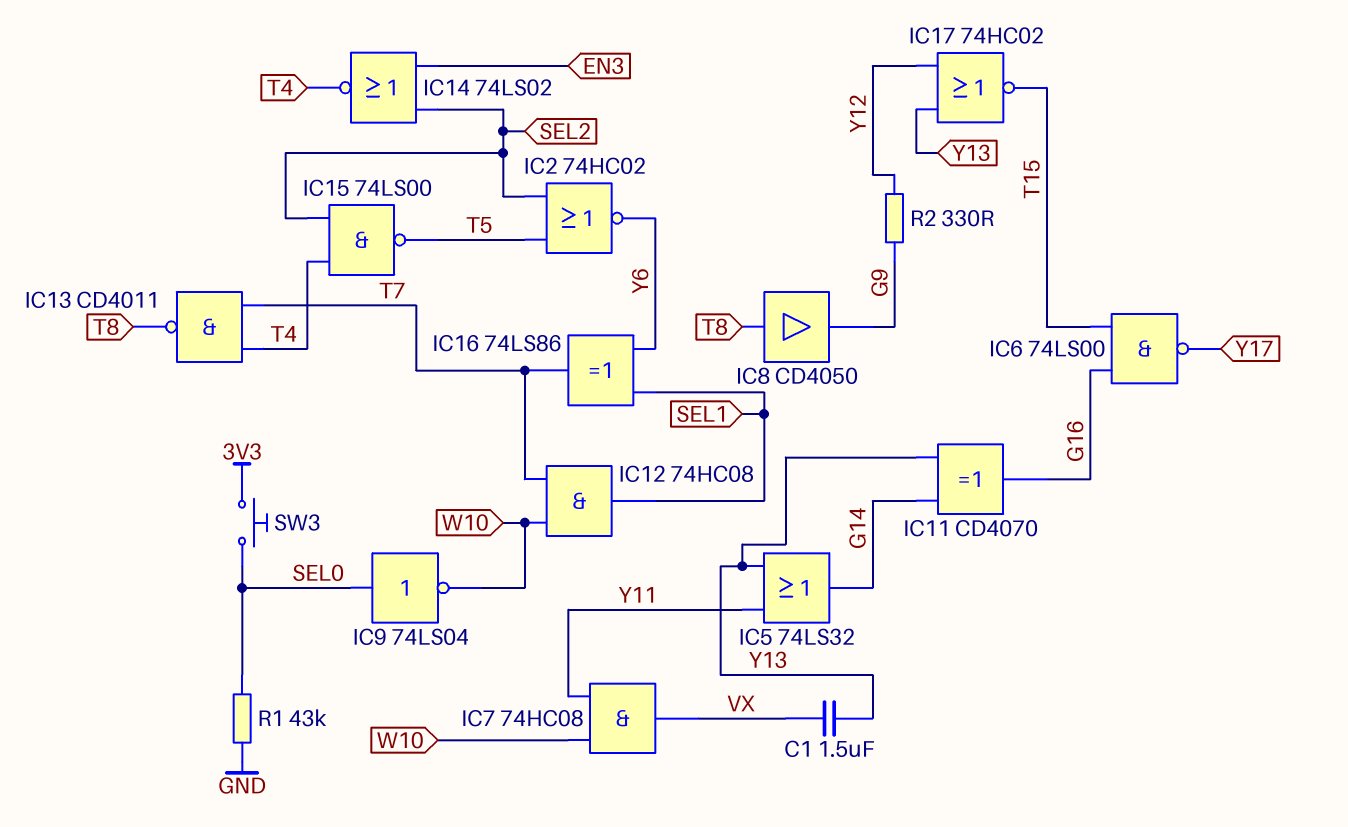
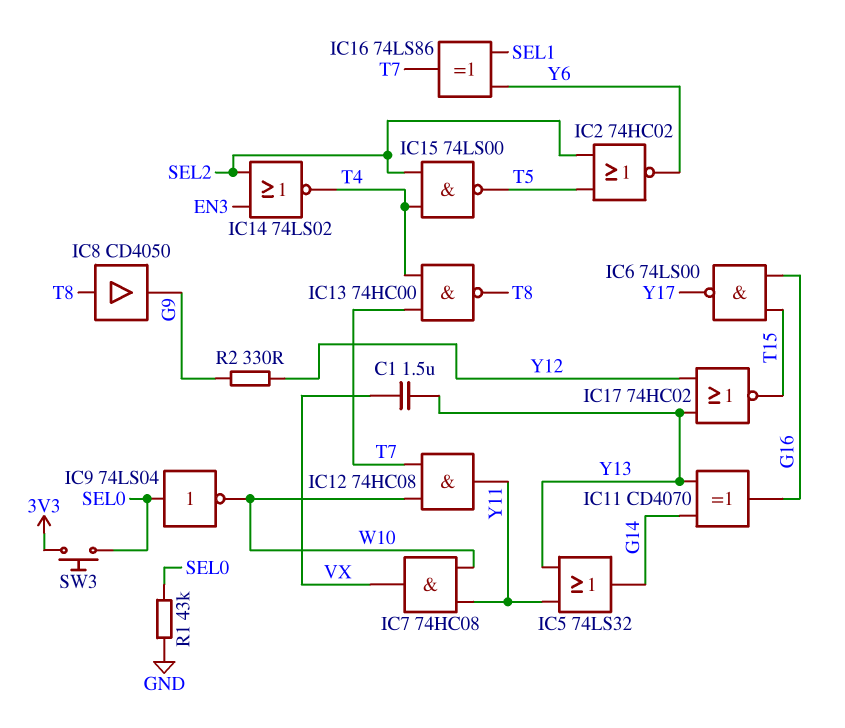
IC12: AND 74HC08 (in T7, in W10, out SEL1) -> AND 74HC08 (in T7, in W10, out Y11)
IC13: NAND CD4011 (in T4, in T7, out T8) -> NAND 74HC00 (in T4, in T7, out T8)

